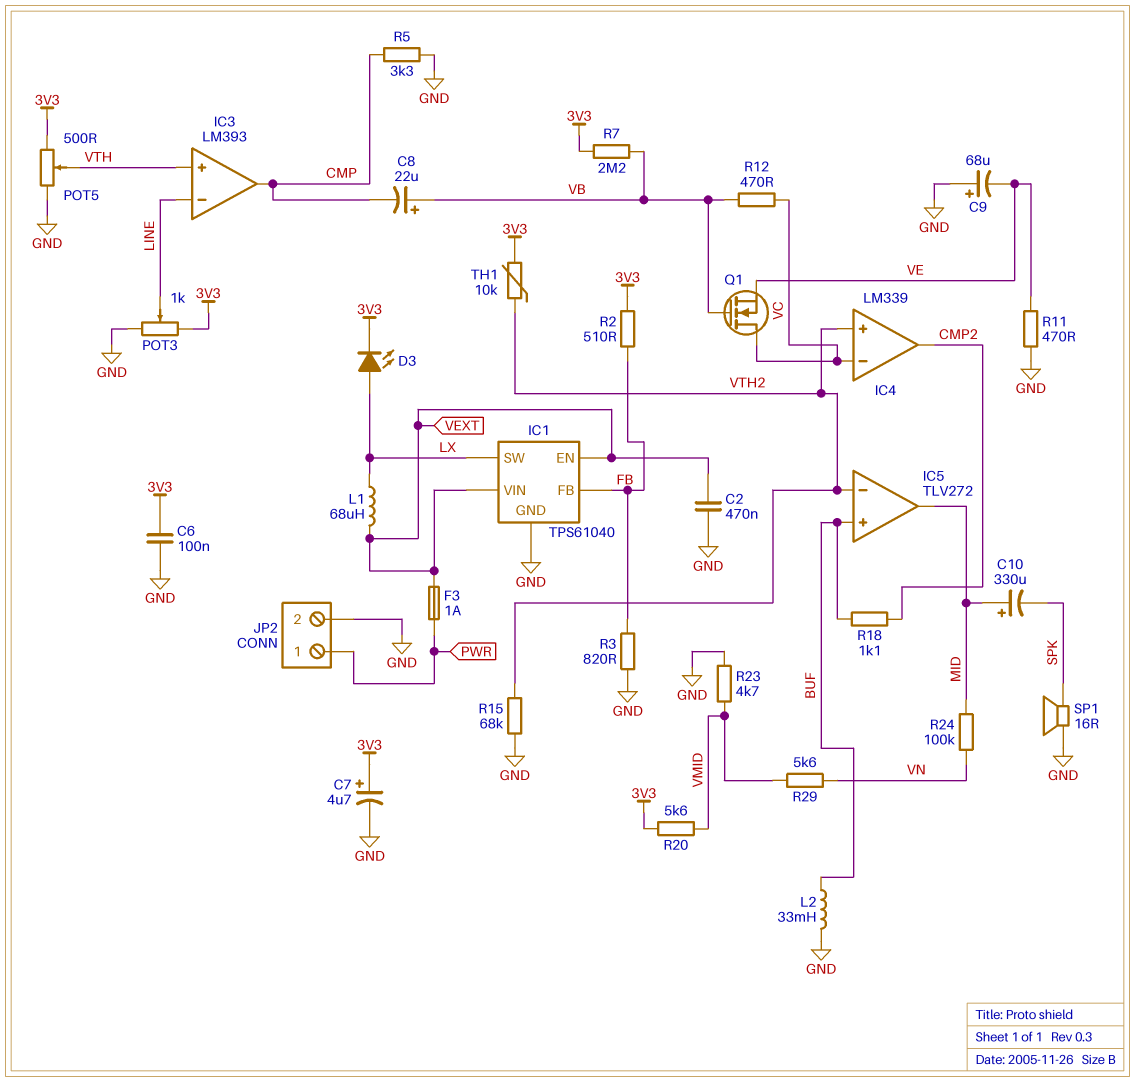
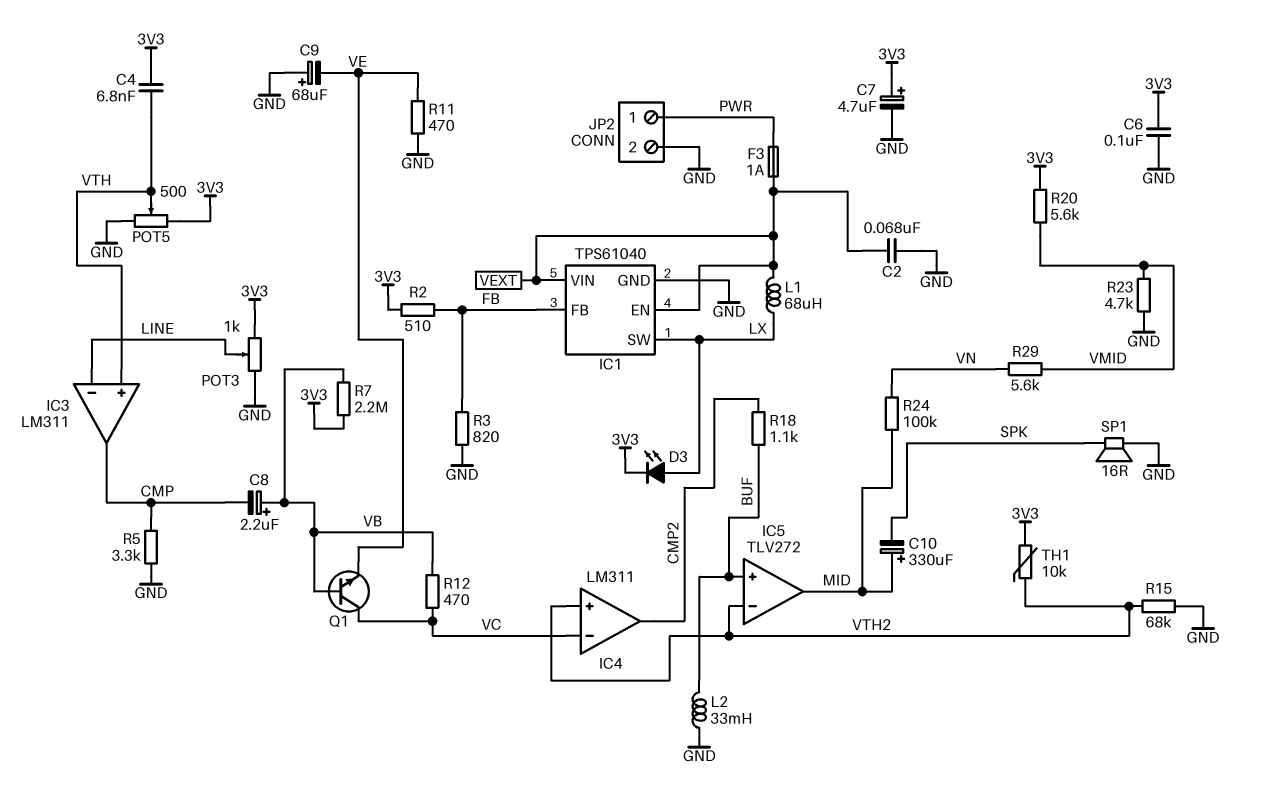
C2: 470nF (GND, VEXT) -> 68nF (GND, VEXT)
C4: none -> 6.8nF (3V3, VTH)
C8: 22uF (plus VB, minus CMP) -> 2.2uF (plus VB, minus CMP)
IC3: LM393 -> LM311
IC4: LM339 -> LM311
Q1: NMOS (G VB, D VC, S VE) -> NPN (B VB, C VC, E VE)

